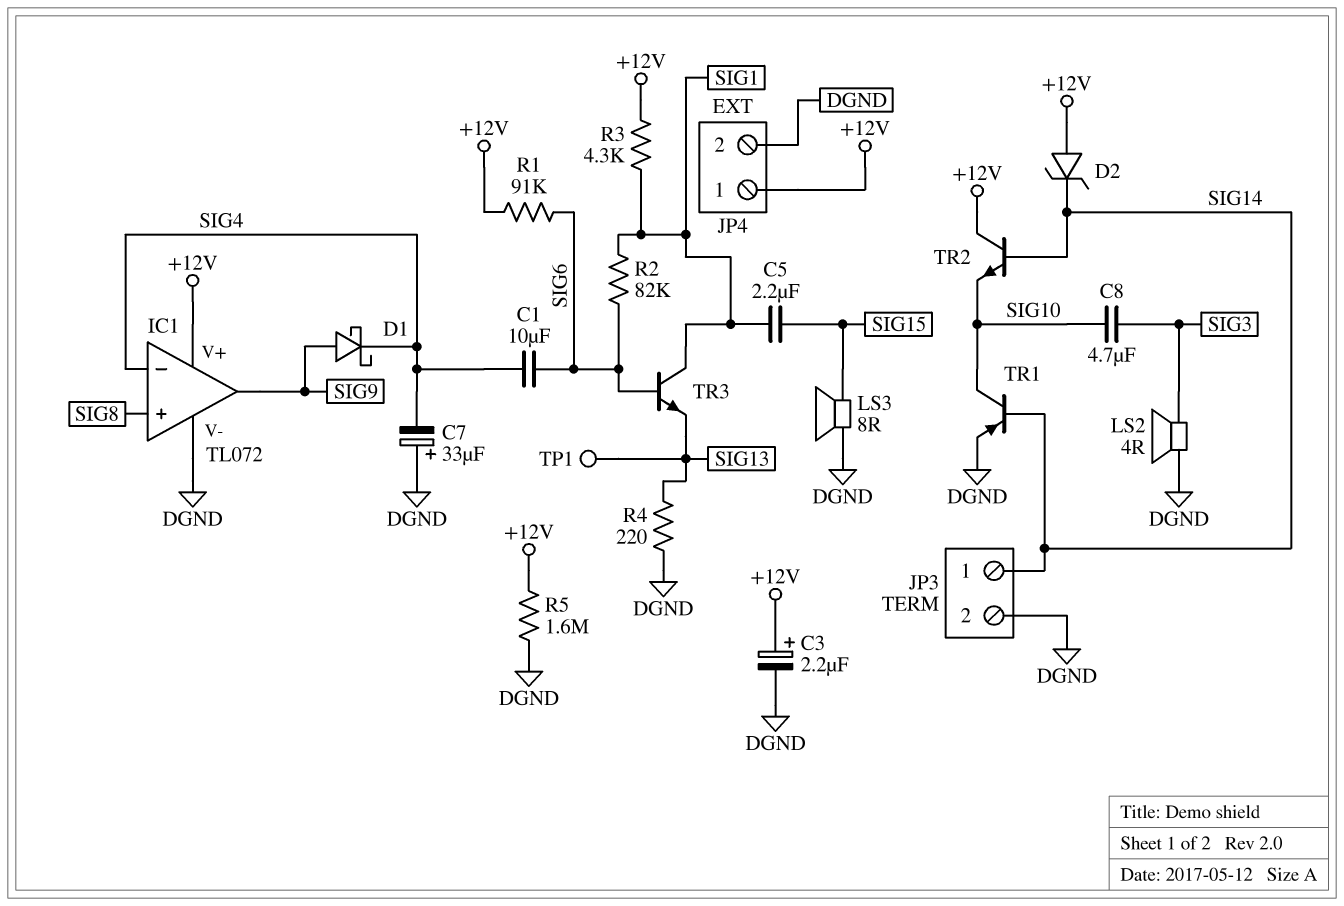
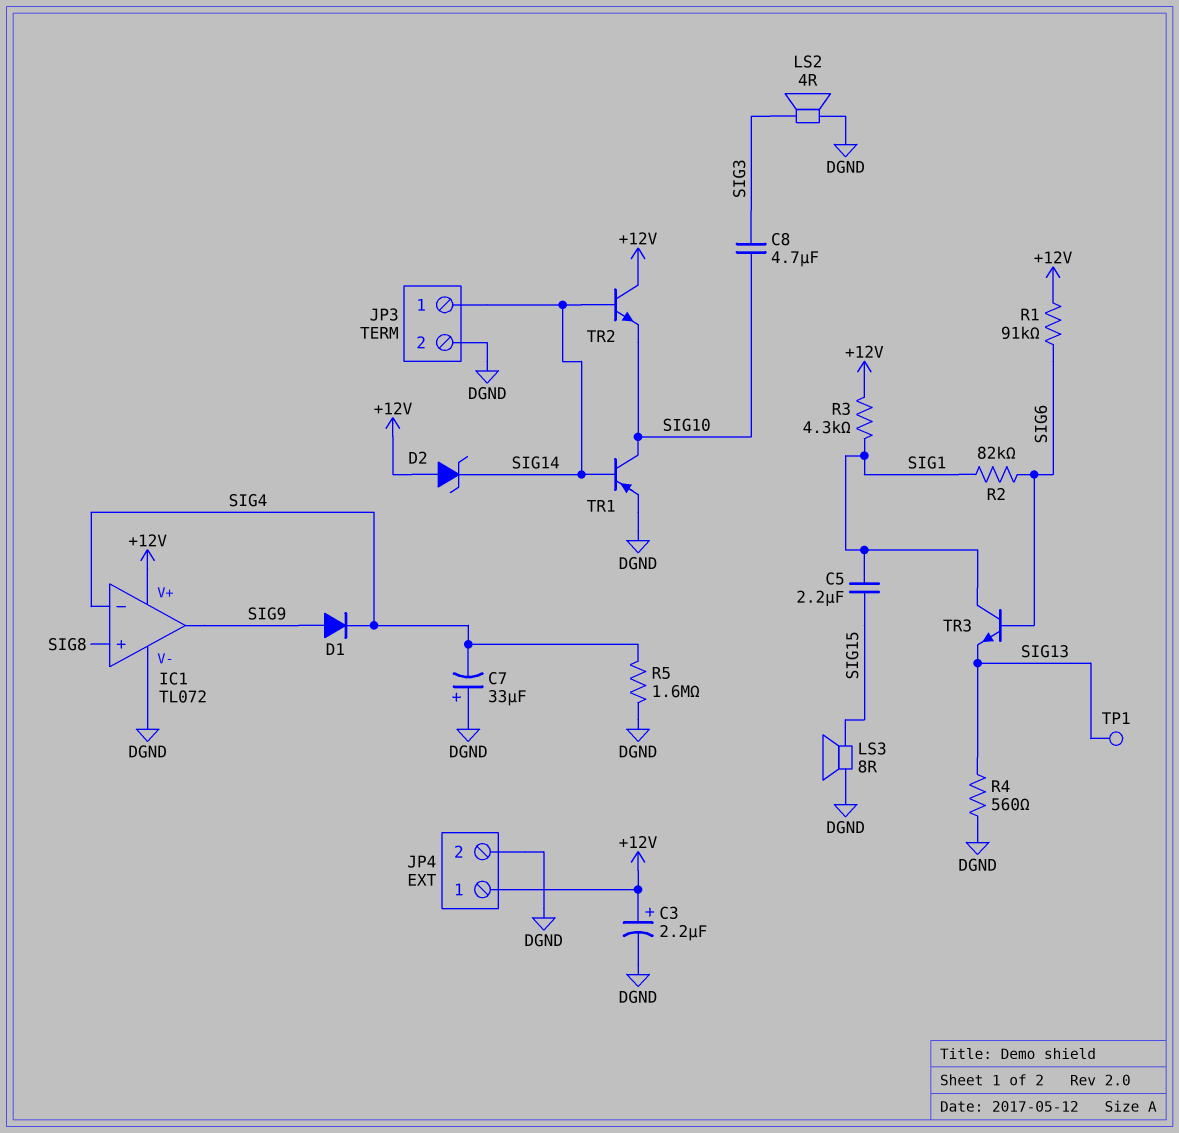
C1: 10uF (SIG4, SIG6) -> none
D1: schottky (A SIG9, K SIG4) -> diode (A SIG9, K SIG4)
R4: 220 (DGND, SIG13) -> 560 (DGND, SIG13)
R5: 1.6M (+12V, DGND) -> 1.6M (DGND, SIG4)

